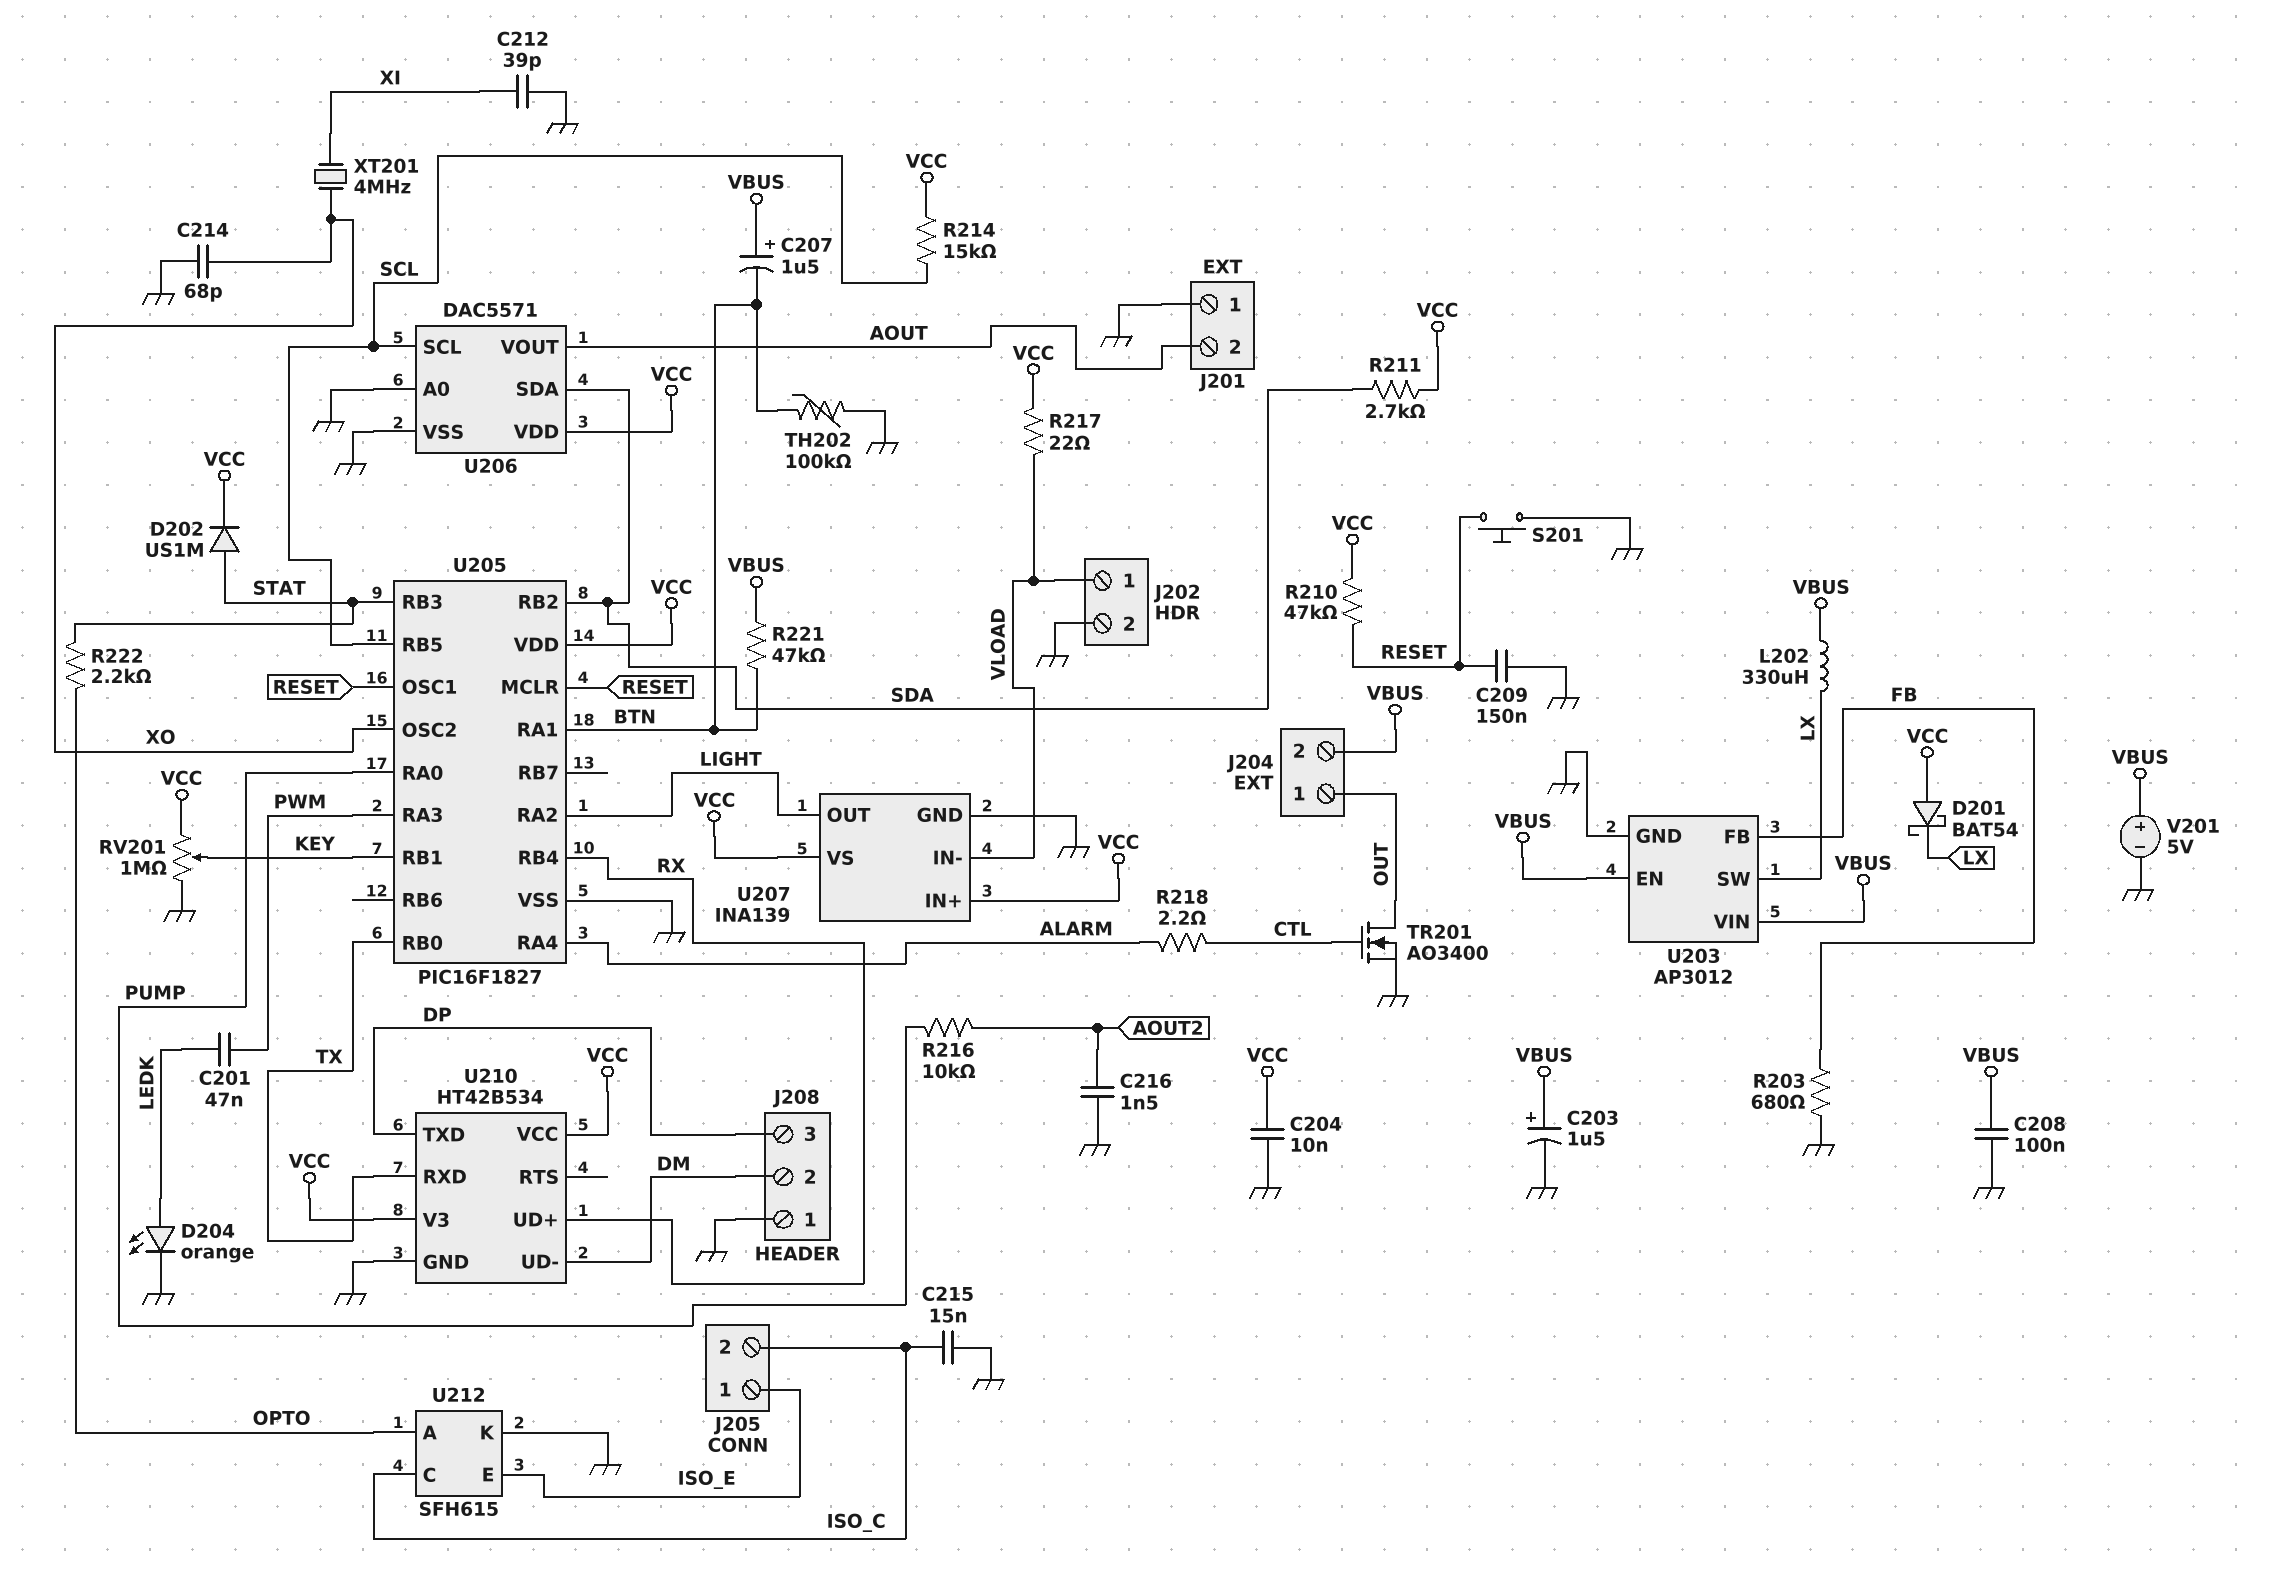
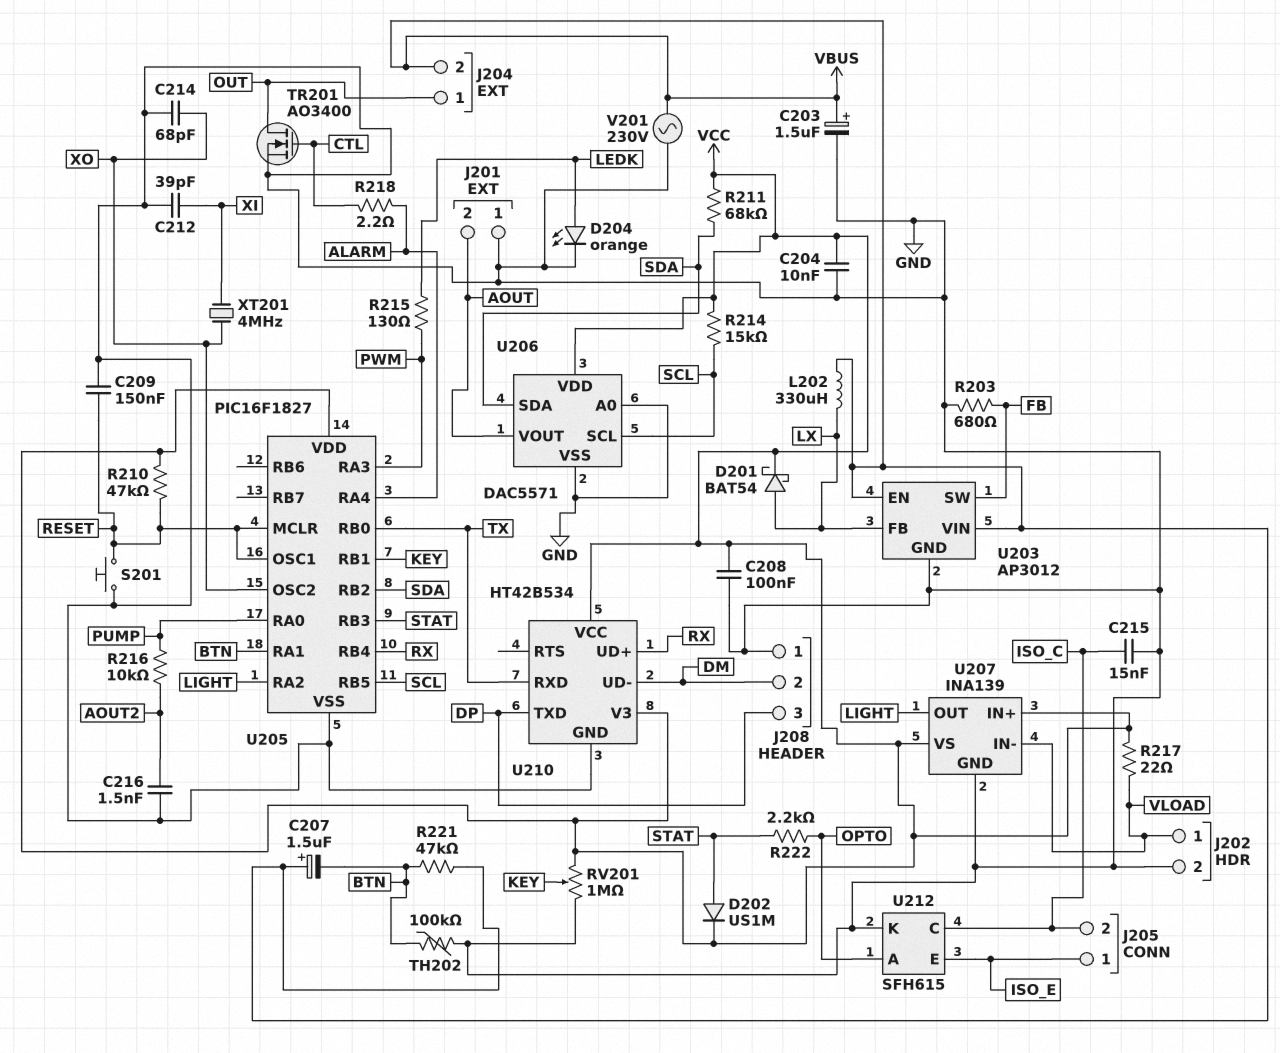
C201: 47nF (LEDK, PWM) -> none
C208: 100nF (GND, VBUS) -> 100nF (GND, VCC)
D201: schottky BAT54 (A VCC, K LX) -> schottky BAT54 (A LX, K VCC)
R211: 2.7k (SDA, VCC) -> 68k (SDA, VCC)
R215: none -> 130 (LEDK, PWM)
U203 pin FB: FB -> LX
U203 pin SW: LX -> FB
V201: 5V (plus VBUS, minus GND) -> AC 230V (GND, VBUS)

